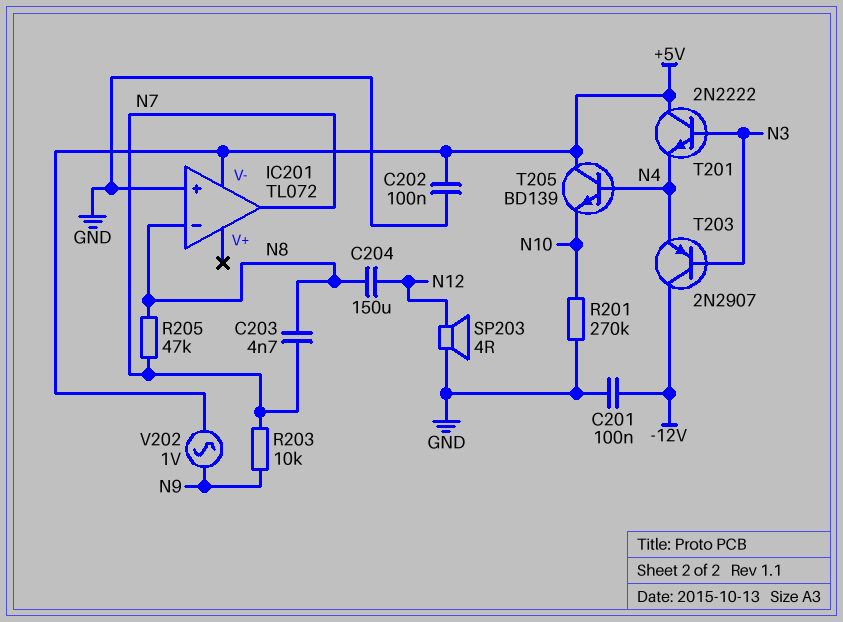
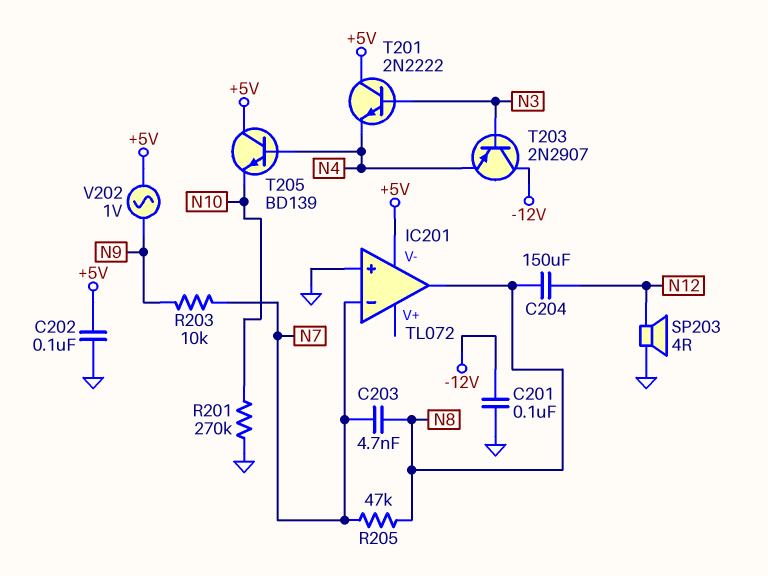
IC201 pin in-: N8 -> N7
IC201 pin out: N7 -> N8

